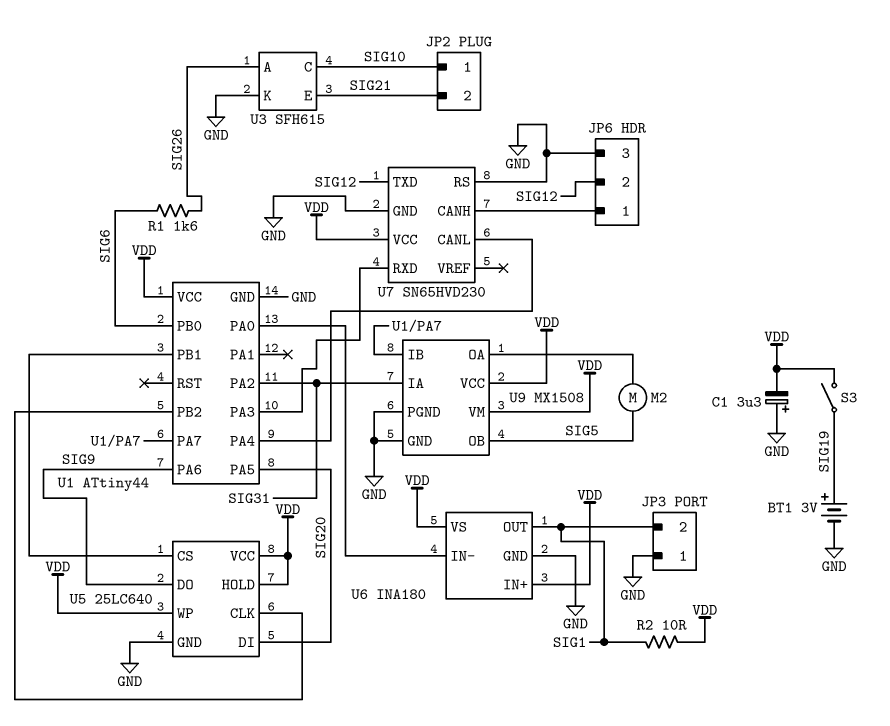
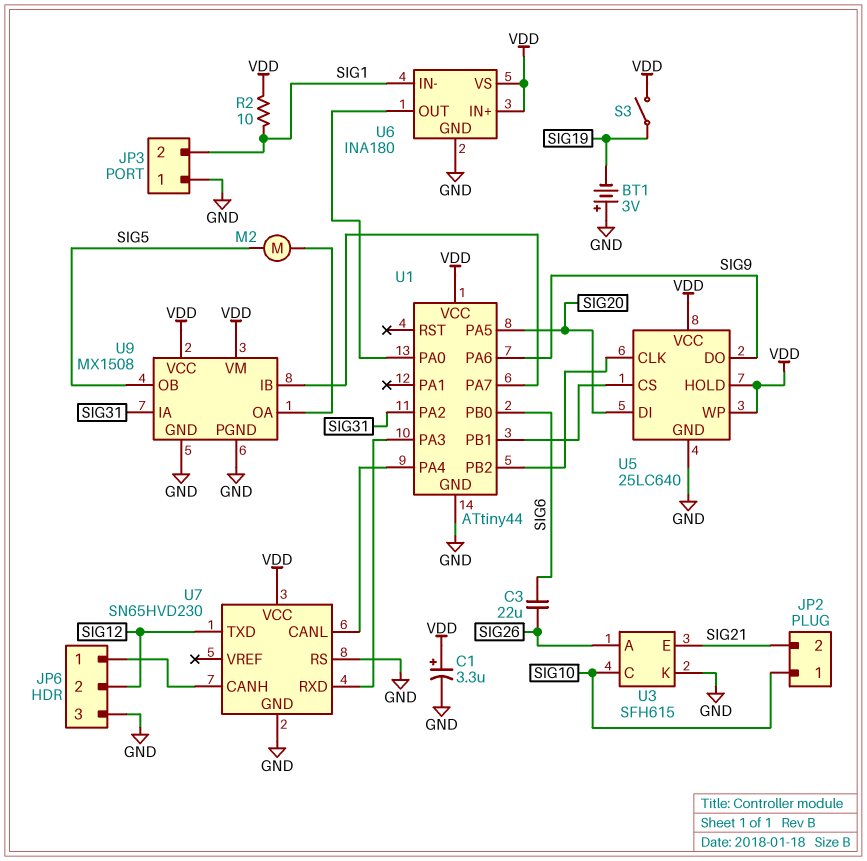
BT1: 3V (plus SIG19, minus GND) -> 3V (plus GND, minus SIG19)
C1: 3.3uF (plus GND, minus VDD) -> 3.3uF (plus VDD, minus GND)
C3: none -> 22uF (SIG6, SIG26)
R1: 1.6k (SIG6, SIG26) -> none
U6 pin IN-: U1/PA0 -> SIG1
U6 pin OUT: SIG1 -> U1/PA0

